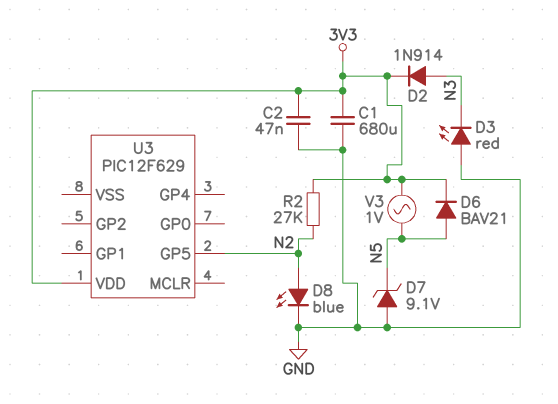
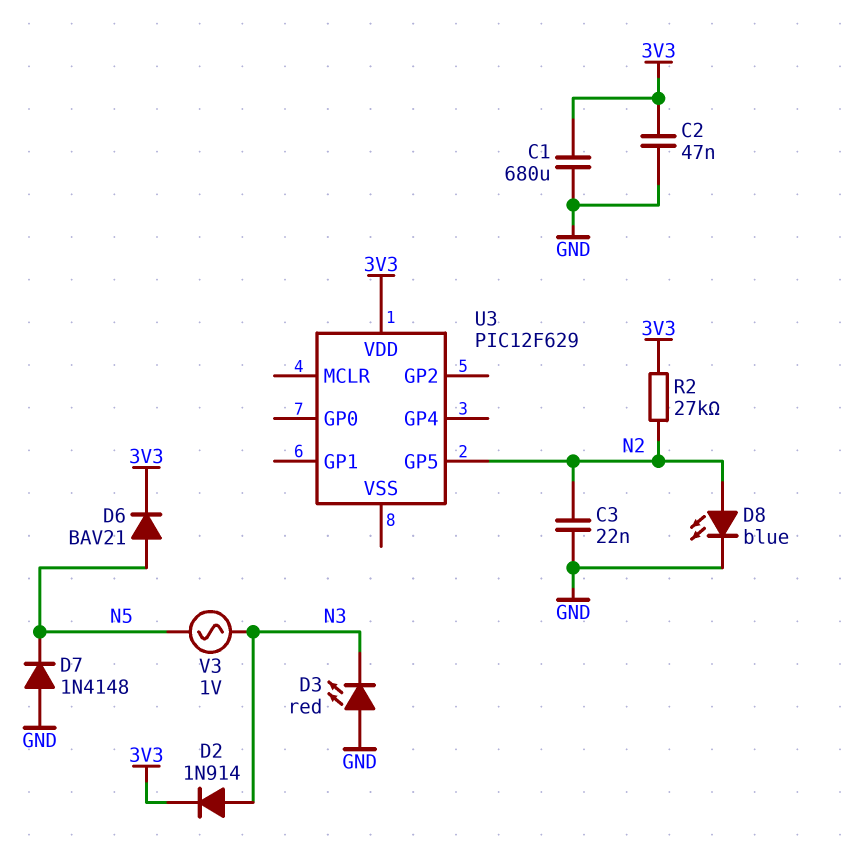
C3: none -> 22nF (GND, N2)
D7: zener 9.1V (A GND, K N5) -> diode 1N4148 (A GND, K N5)
V3: AC 1V (3V3, N5) -> AC 1V (N3, N5)

